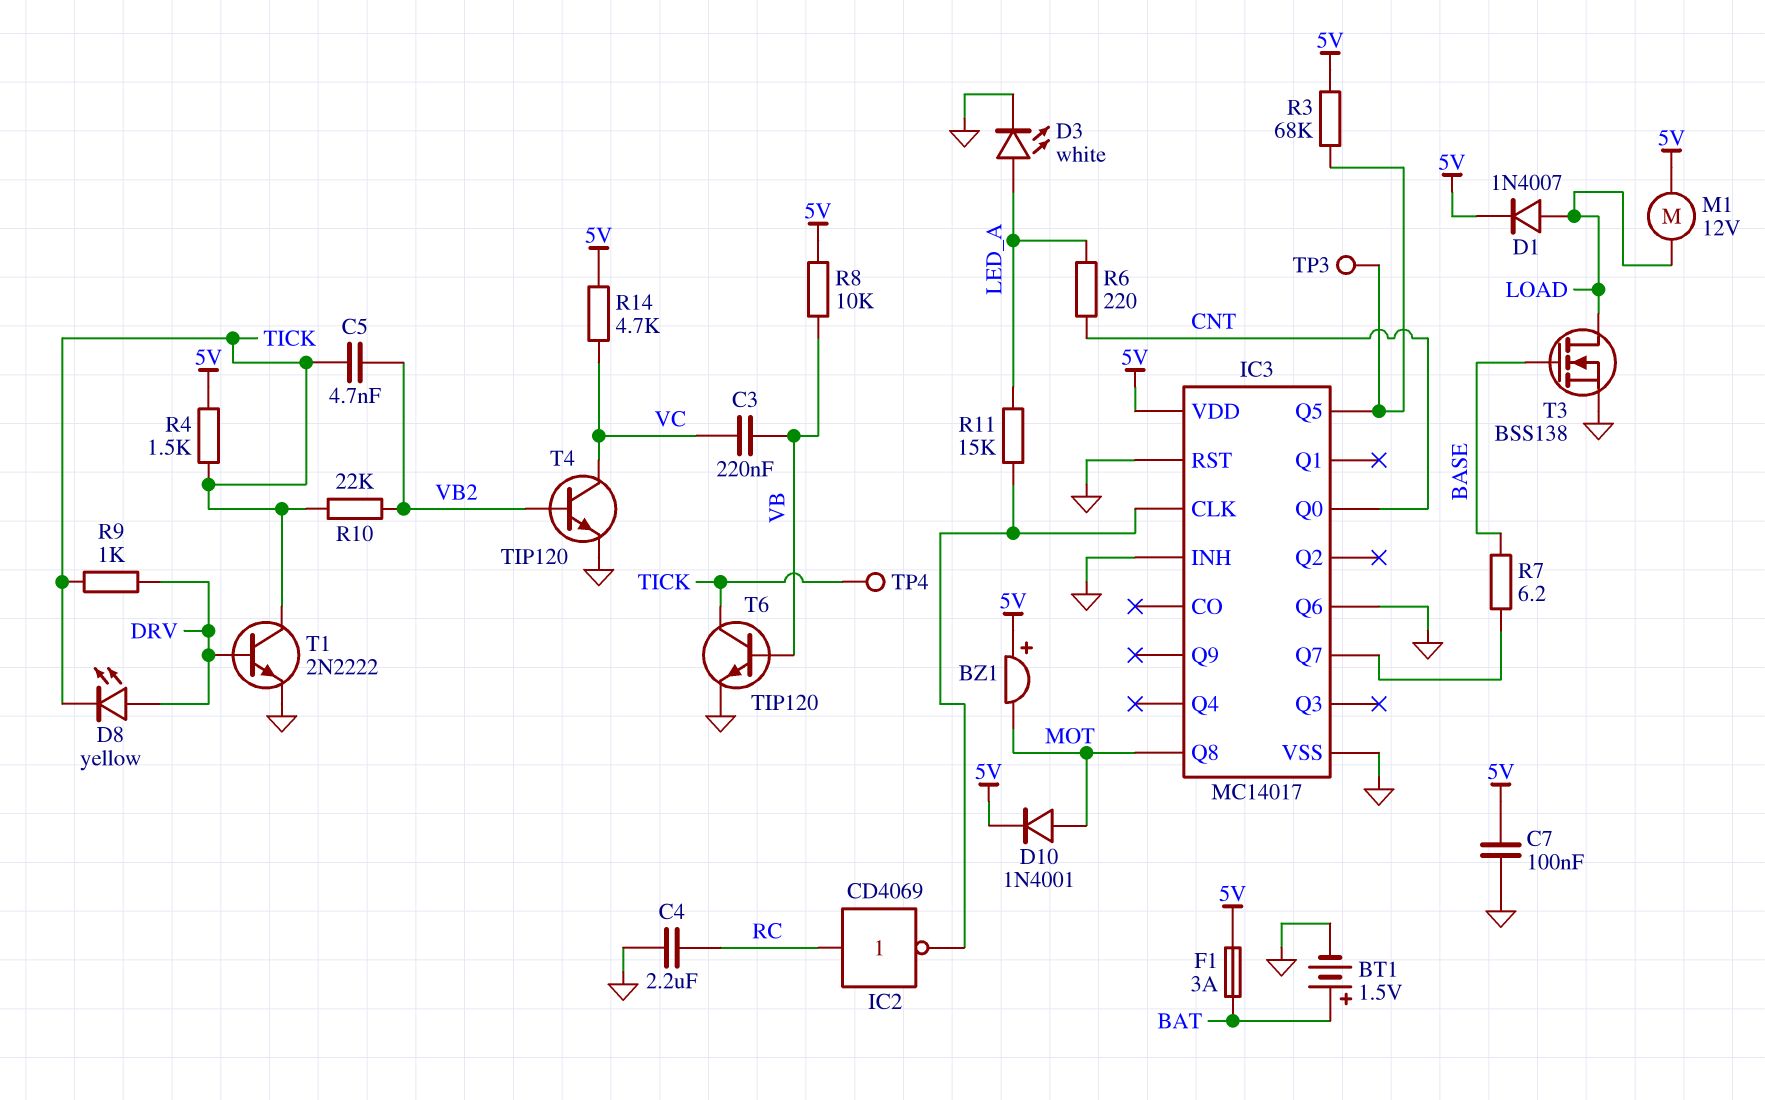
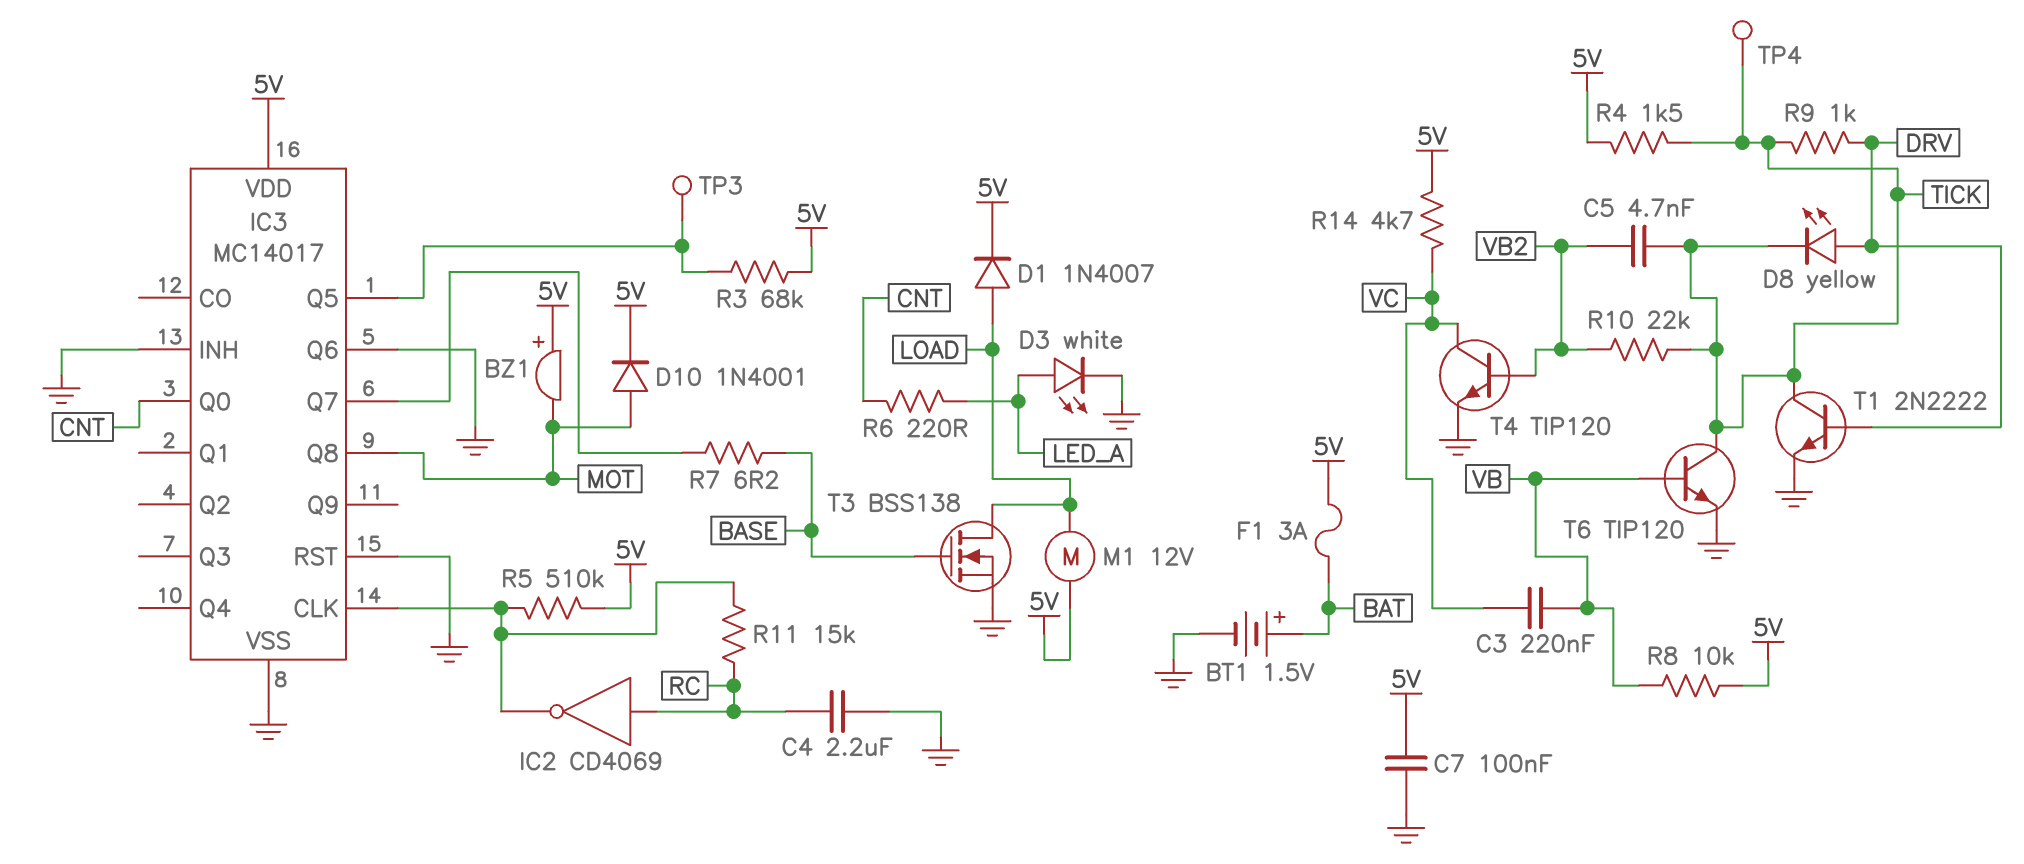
R5: none -> 510k (5V, IC3/CLK)
R11: 15k (IC3/CLK, LED_A) -> 15k (IC3/CLK, RC)

